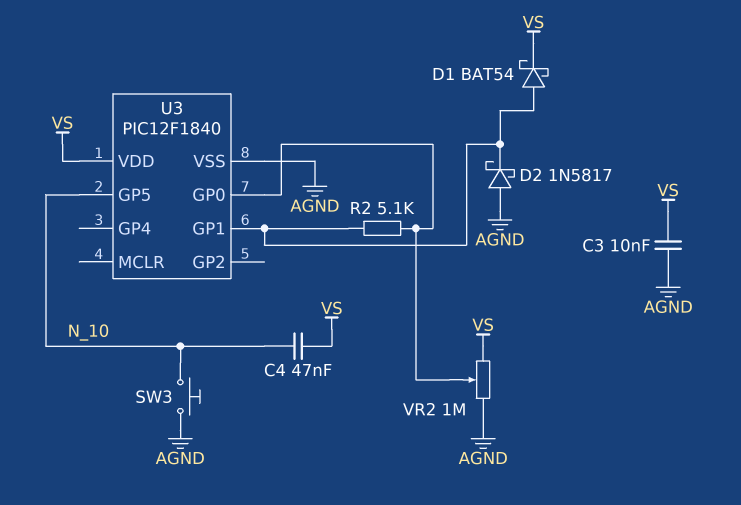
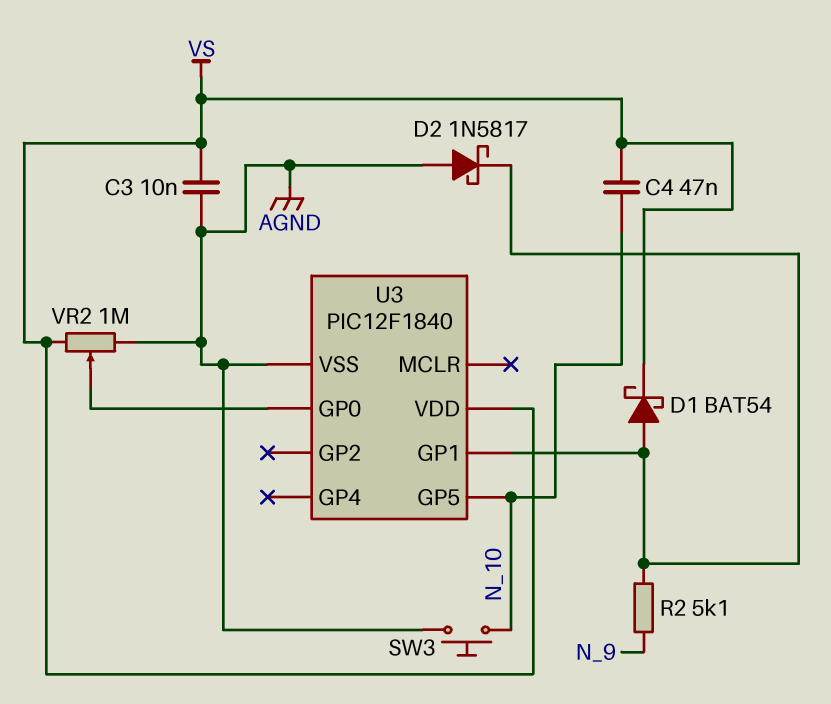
R2: 5.1k (U3/GP0, U3/GP1) -> 5.1k (N_9, U3/GP1)

